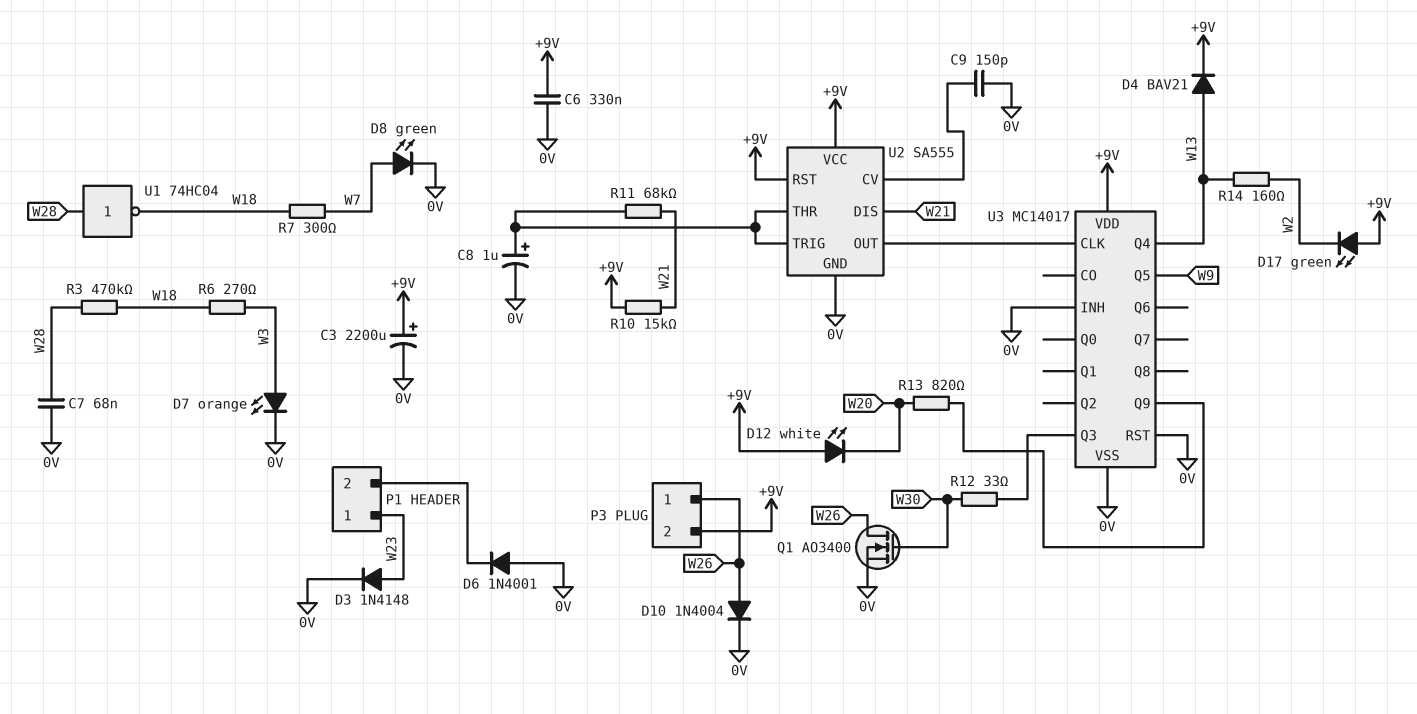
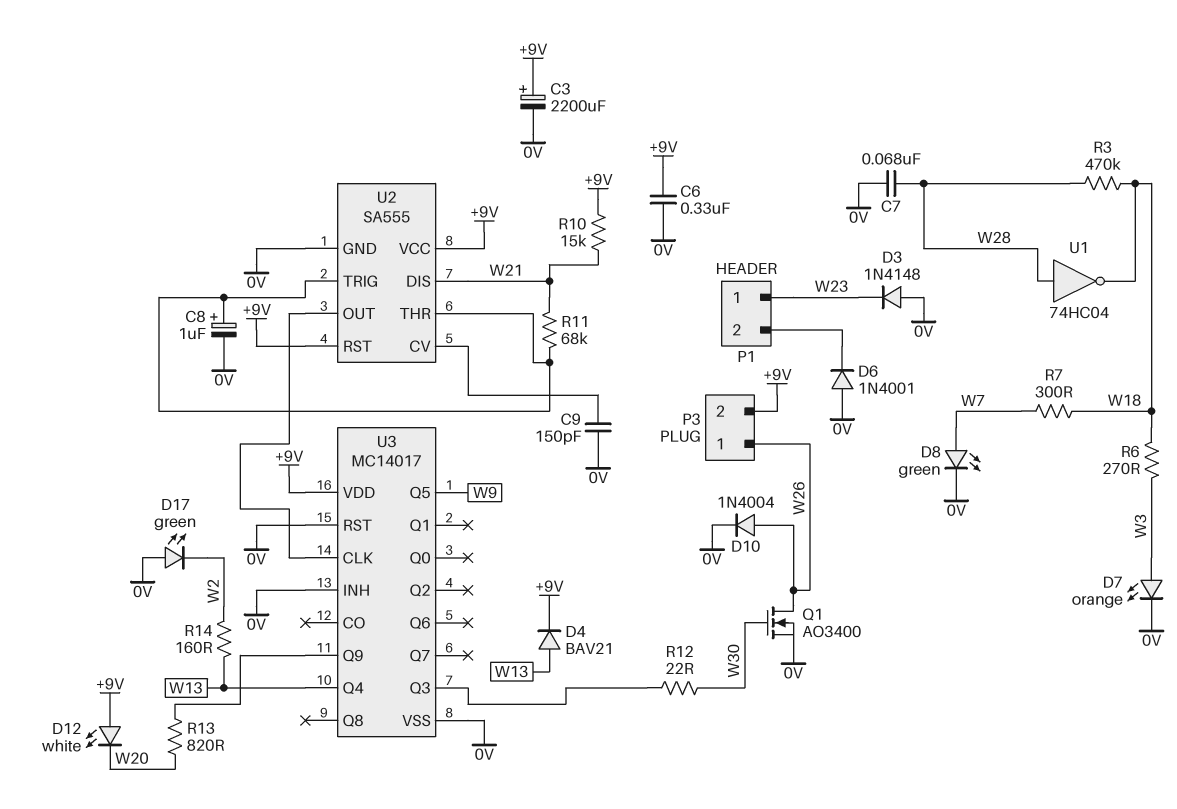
D3: diode 1N4148 (A W23, K 0V) -> diode 1N4148 (A 0V, K W23)
D17: LED green (A +9V, K W2) -> LED green (A 0V, K W2)
R12: 33 (U3/Q3, W30) -> 22 (U3/Q3, W30)

